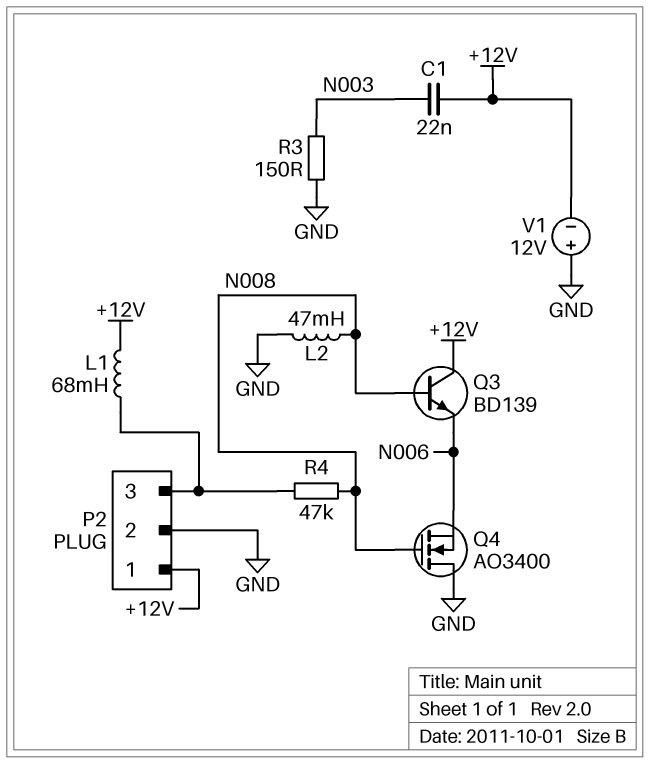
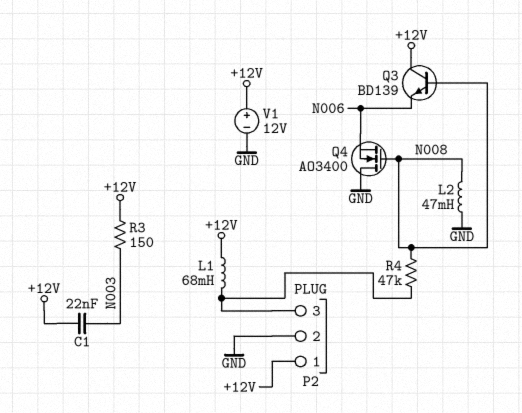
R3: 150 (GND, N003) -> 150 (+12V, N003)
V1: 12V (plus GND, minus +12V) -> 12V (plus +12V, minus GND)

